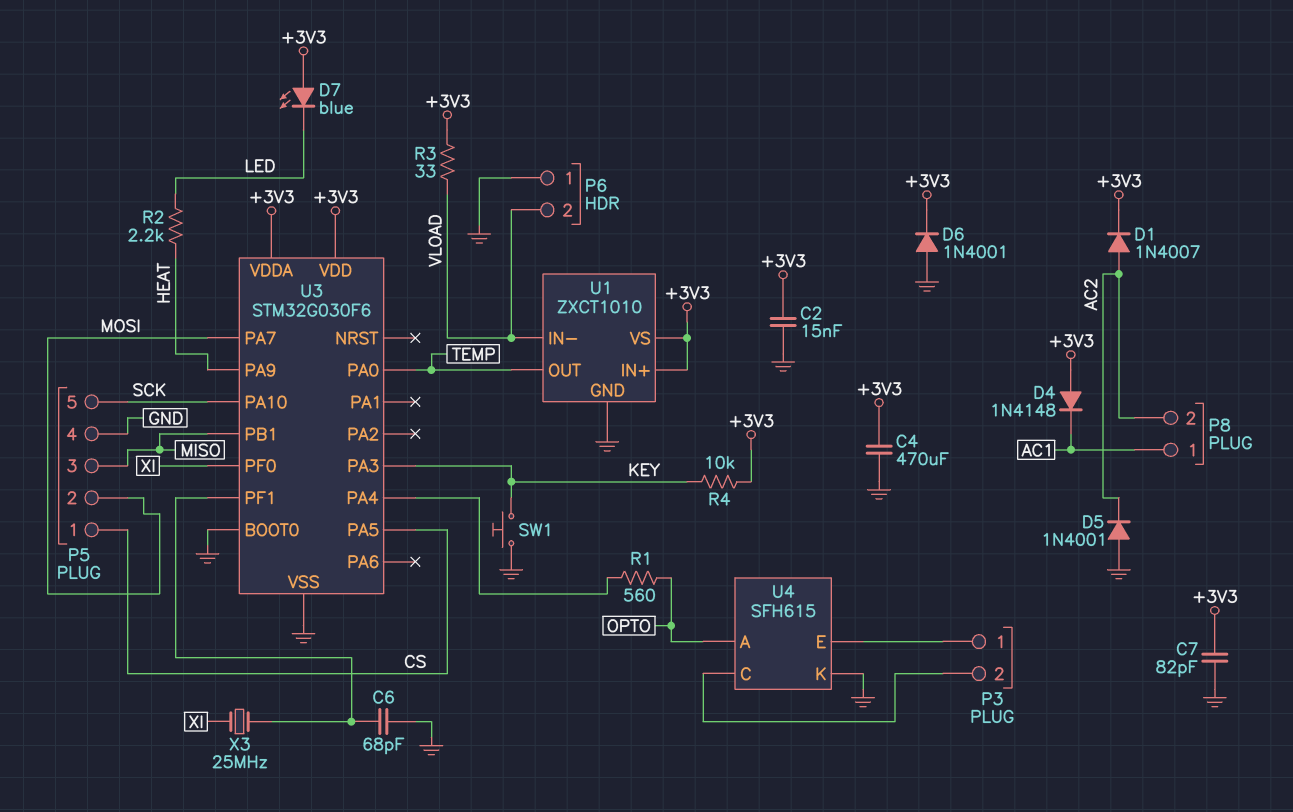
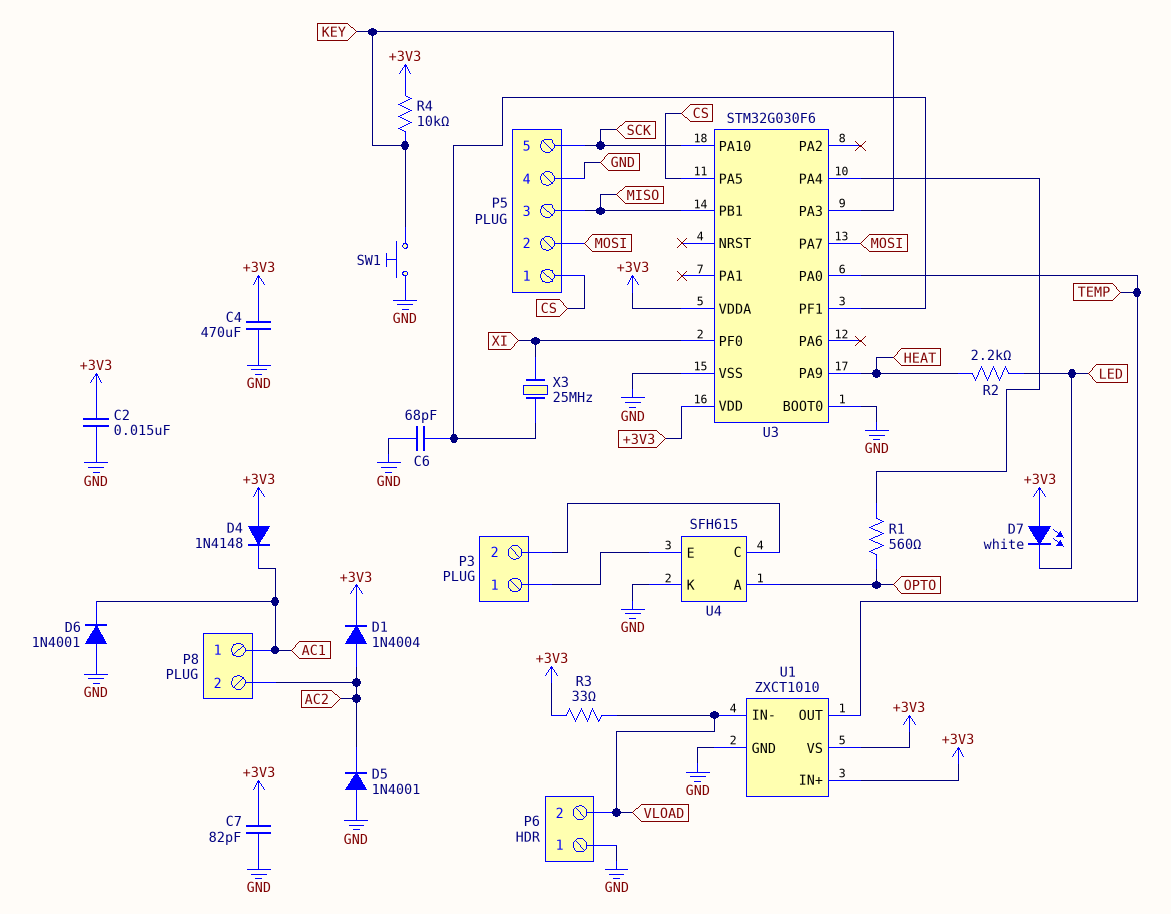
D1: diode 1N4007 (A AC2, K +3V3) -> diode 1N4004 (A AC2, K +3V3)
D6: diode 1N4001 (A GND, K +3V3) -> diode 1N4001 (A GND, K AC1)
D7: LED blue (A +3V3, K LED) -> LED white (A +3V3, K LED)

